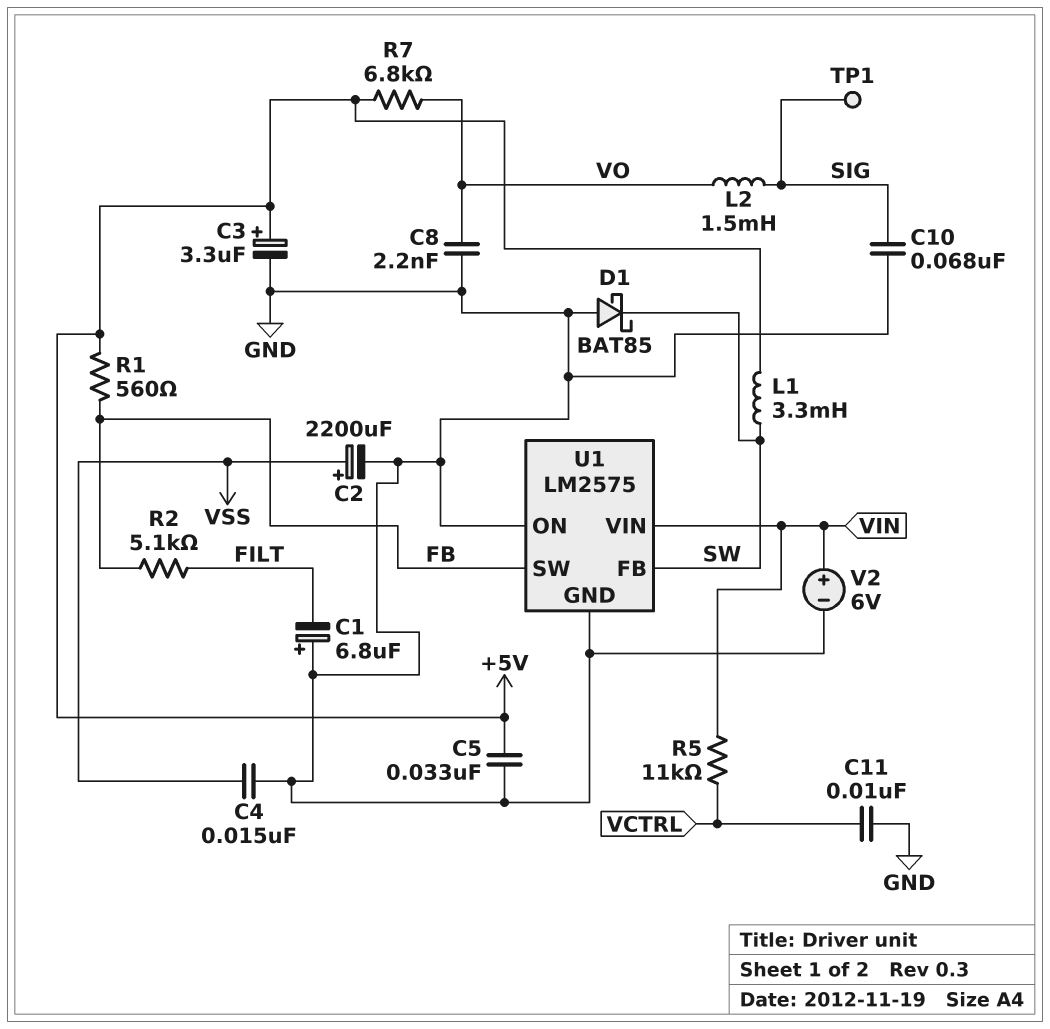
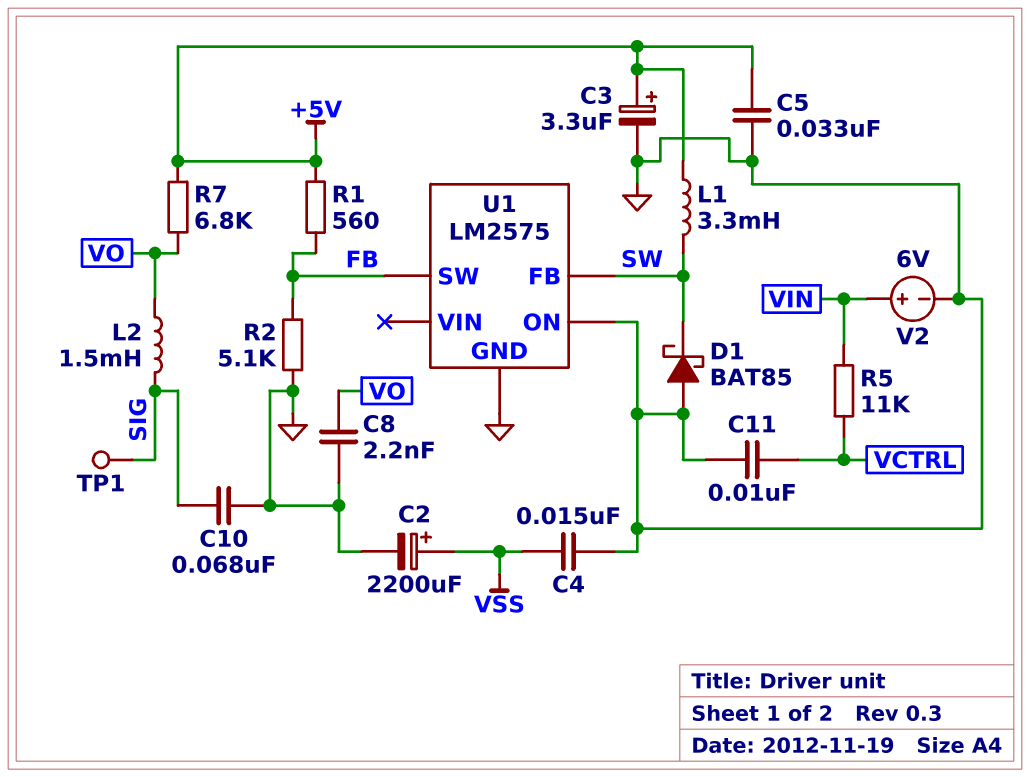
C1: 6.8uF (plus GND, minus FILT) -> none
R2: 5.1k (FB, FILT) -> 5.1k (FB, GND)
U1 pin VIN: VIN -> none

